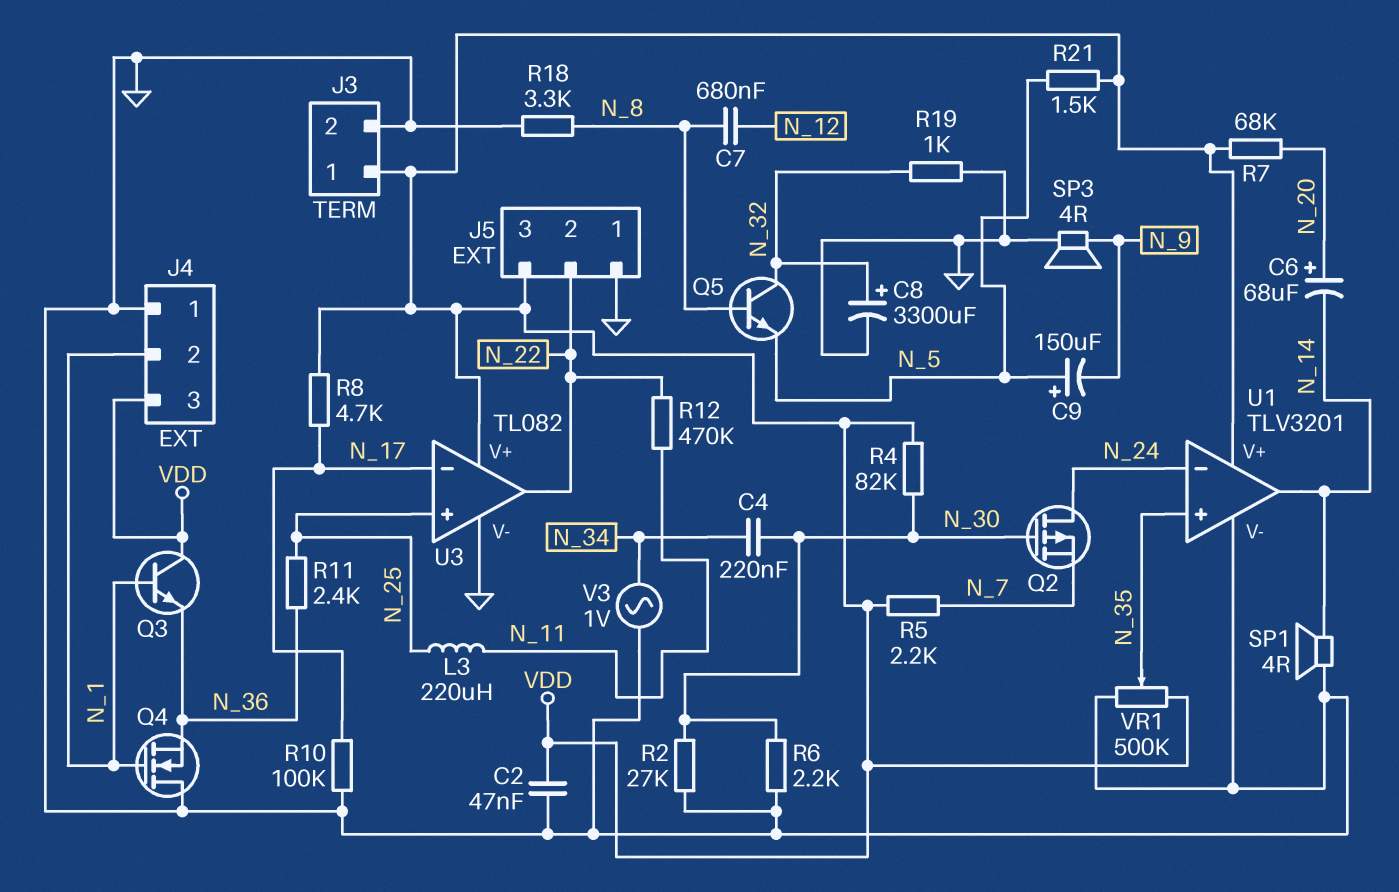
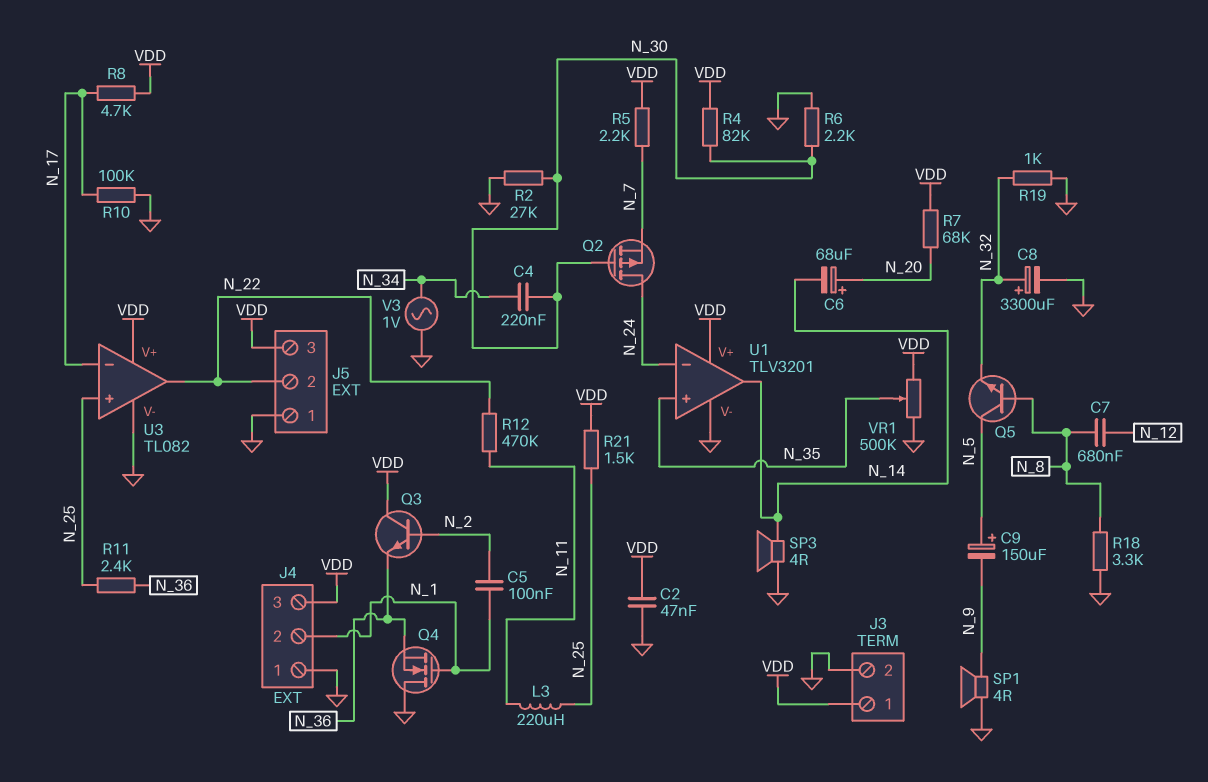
C5: none -> 100nF (N_1, N_2)
Q3: NPN (B N_1, C VDD, E N_36) -> NPN (B N_2, C VDD, E N_36)
Q5: NPN (B N_8, C N_32, E N_5) -> NPN (B N_8, C N_5, E N_32)
R21: 1.5k (N_5, VDD) -> 1.5k (N_25, VDD)
SP1: speaker 4R (GND, N_14) -> speaker 4R (GND, N_9)
SP3: speaker 4R (GND, N_9) -> speaker 4R (GND, N_14)

